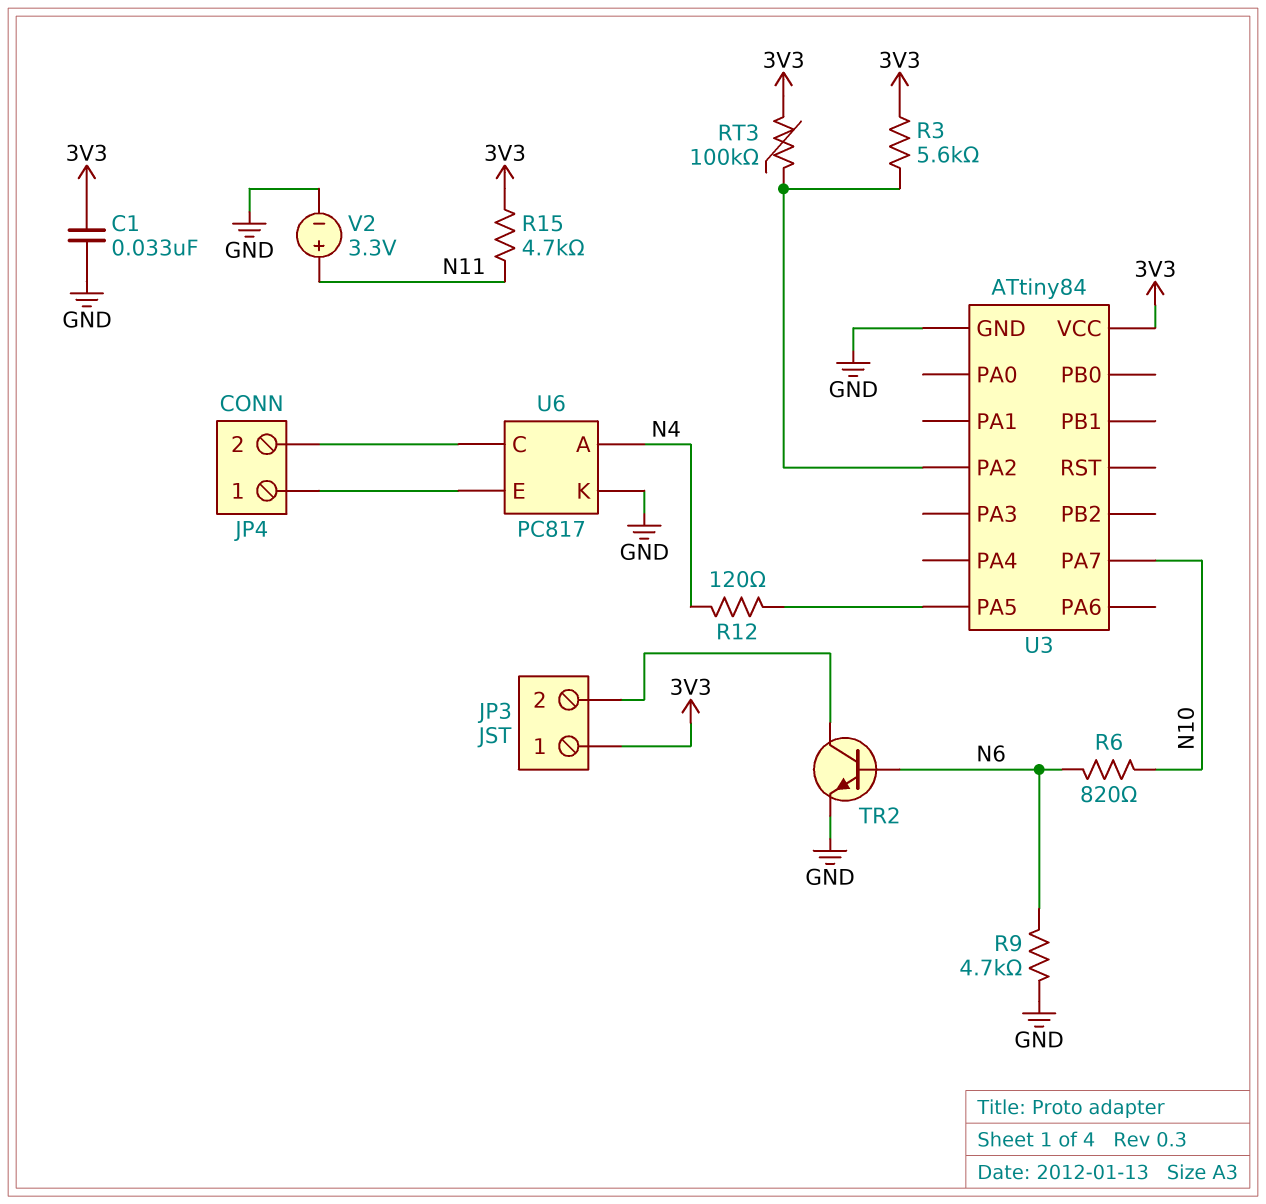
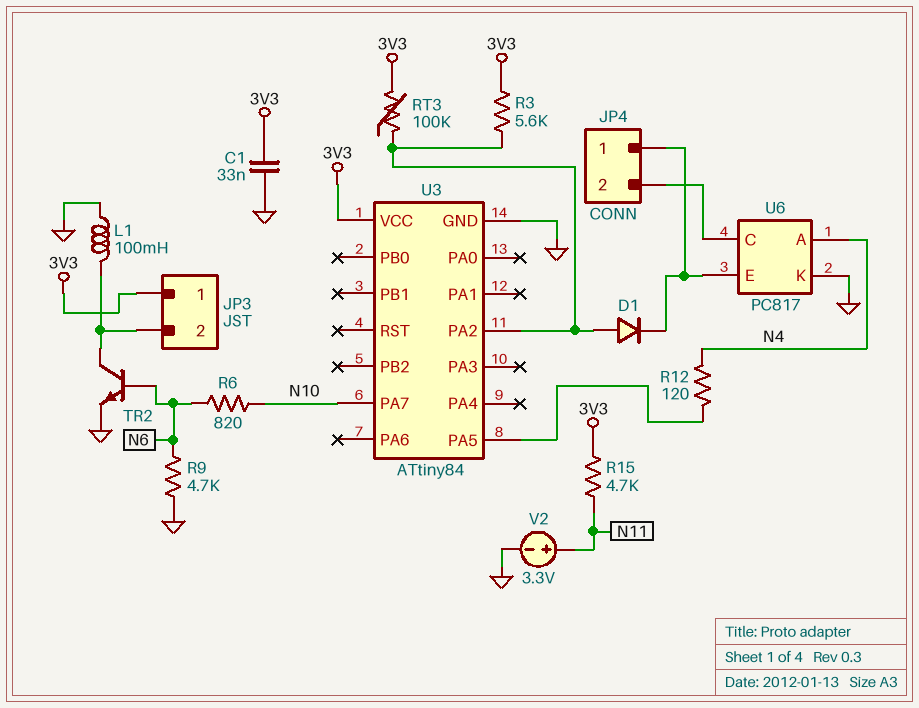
D1: none -> diode (A U3/PA2, K JP4/1)
L1: none -> 100mH (GND, JP3/2)

